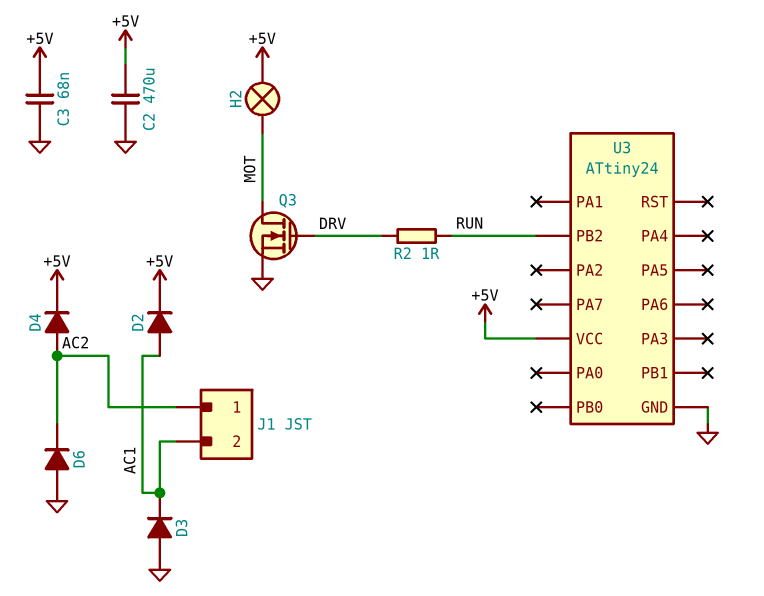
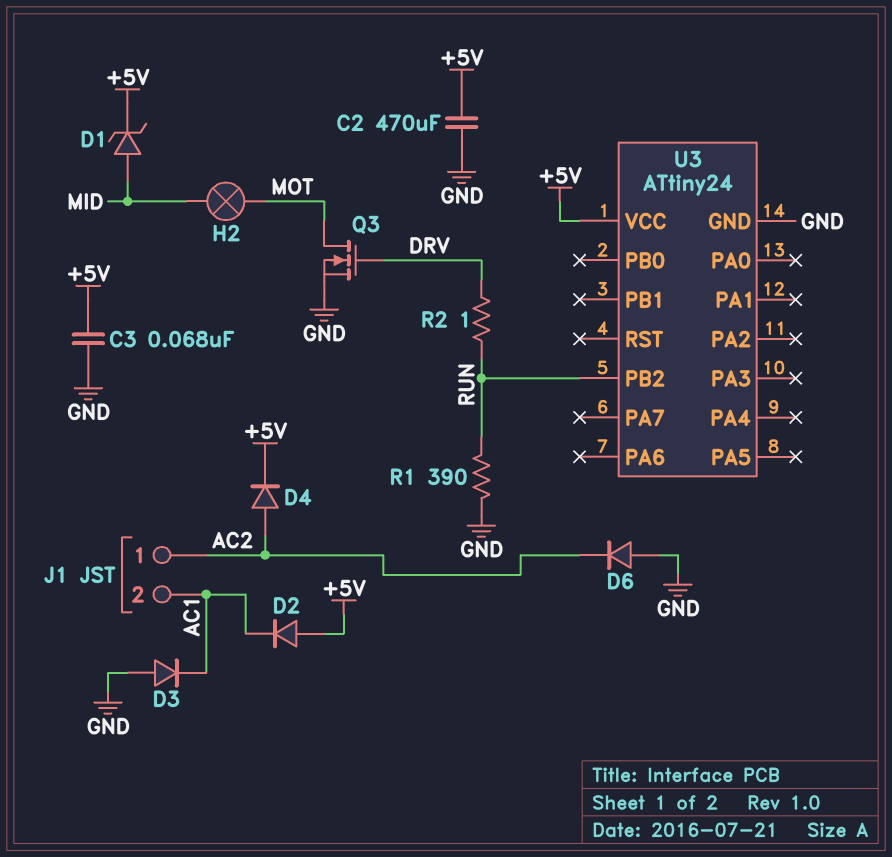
D1: none -> zener (A MID, K +5V)
D2: diode (A AC1, K +5V) -> diode (A +5V, K AC1)
H2: lamp (+5V, MOT) -> lamp (MID, MOT)
R1: none -> 390 (GND, RUN)

